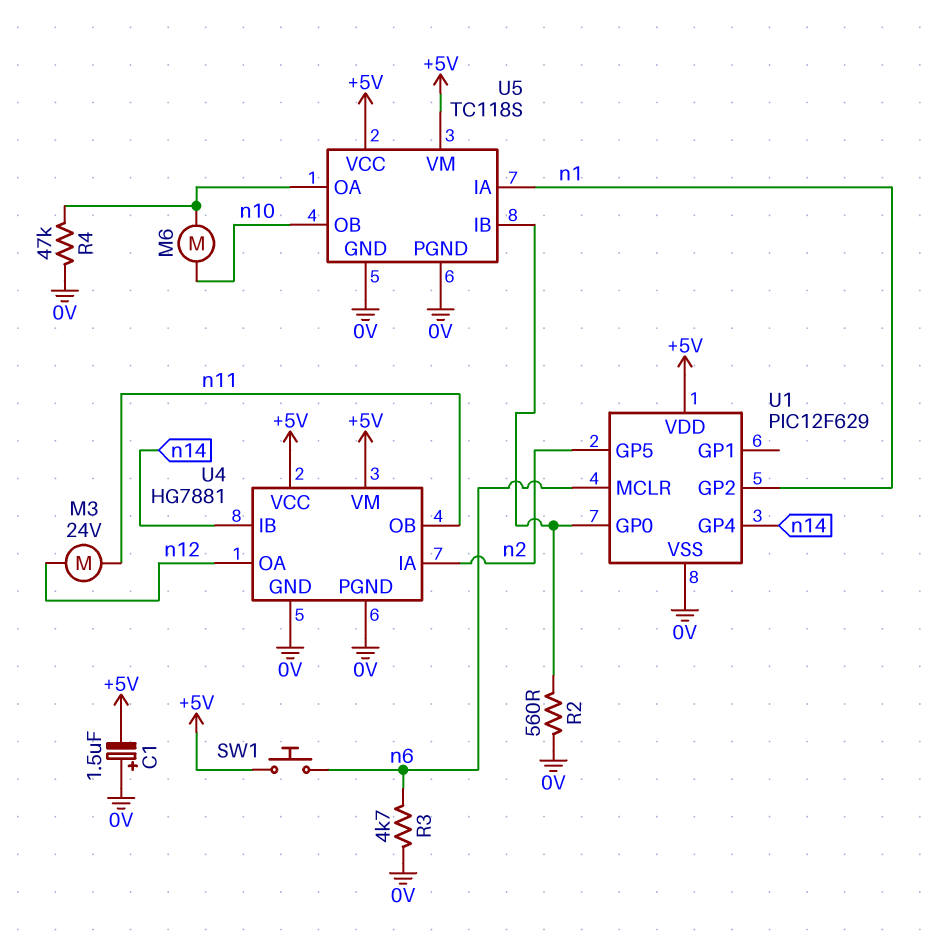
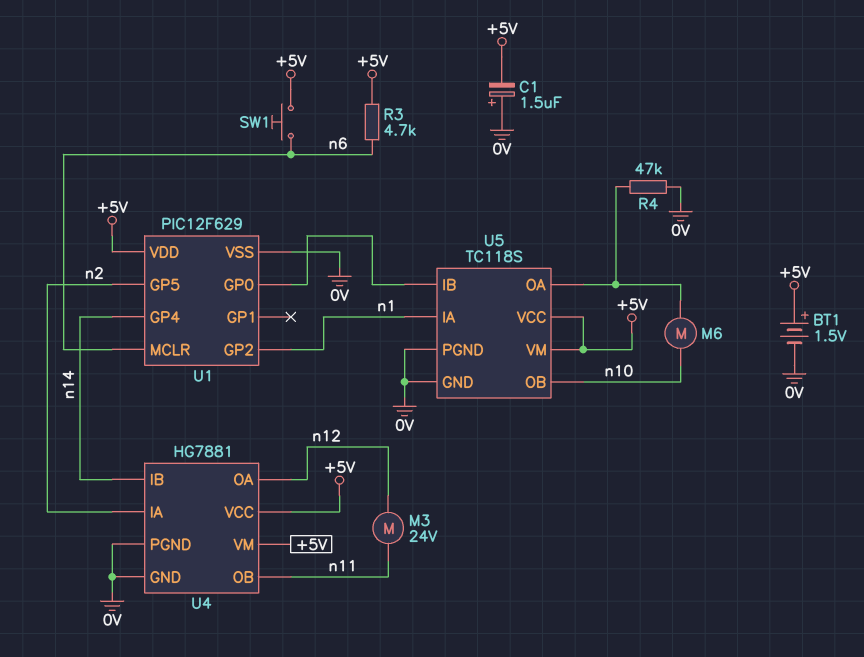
BT1: none -> 1.5V (plus +5V, minus 0V)
R2: 560 (0V, U1/GP0) -> none
R3: 4.7k (0V, n6) -> 4.7k (+5V, n6)

